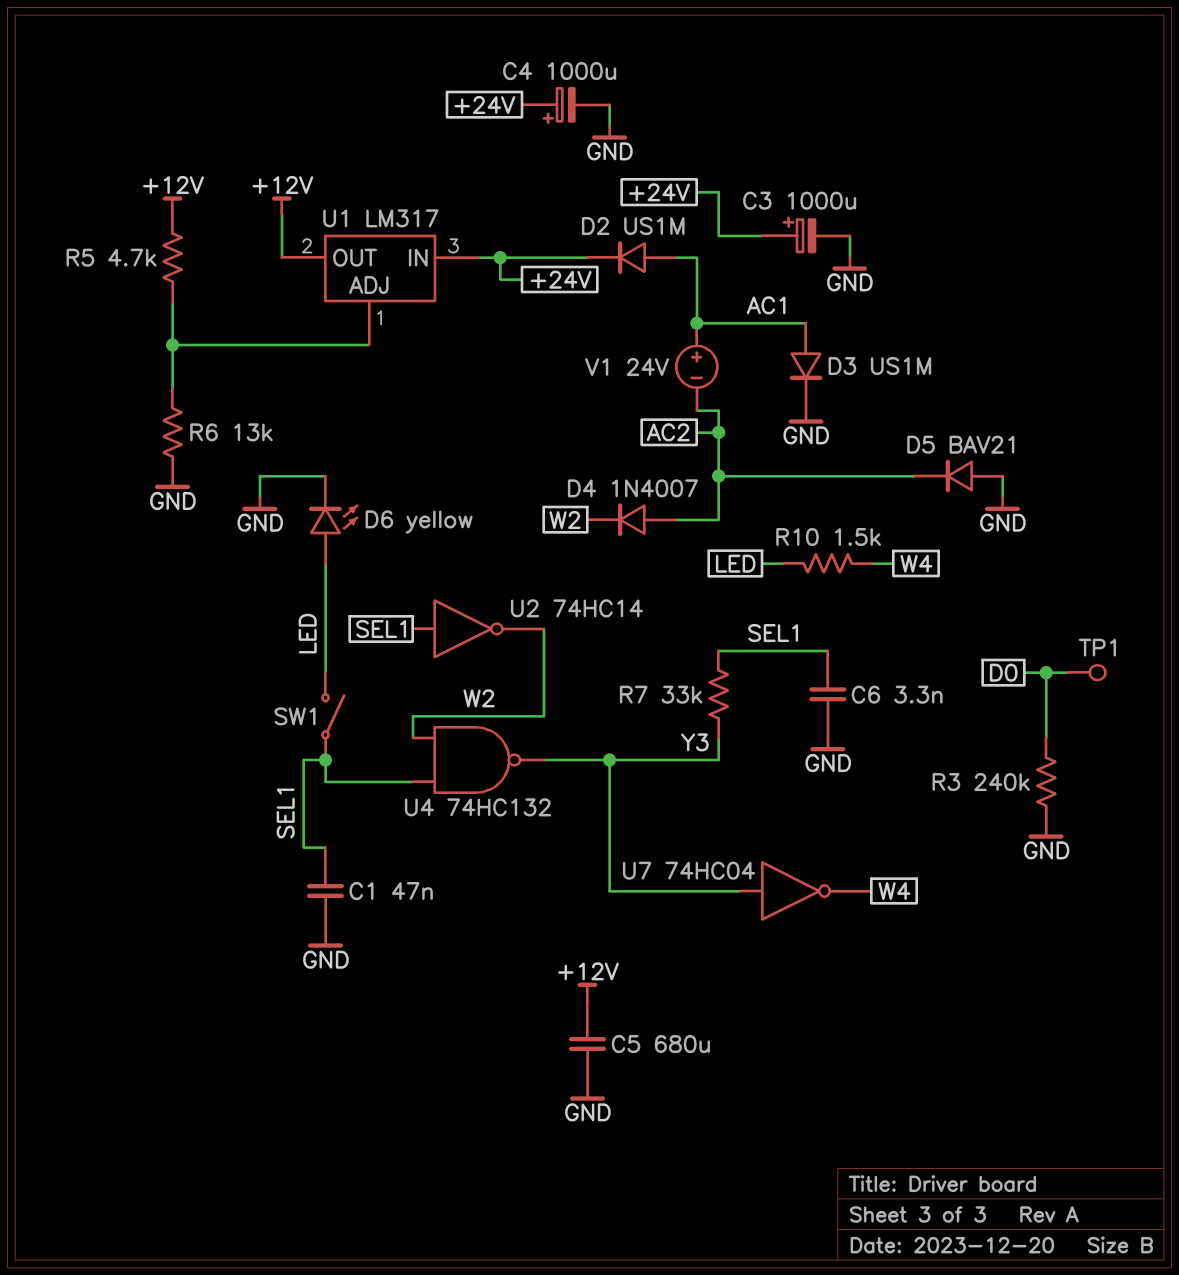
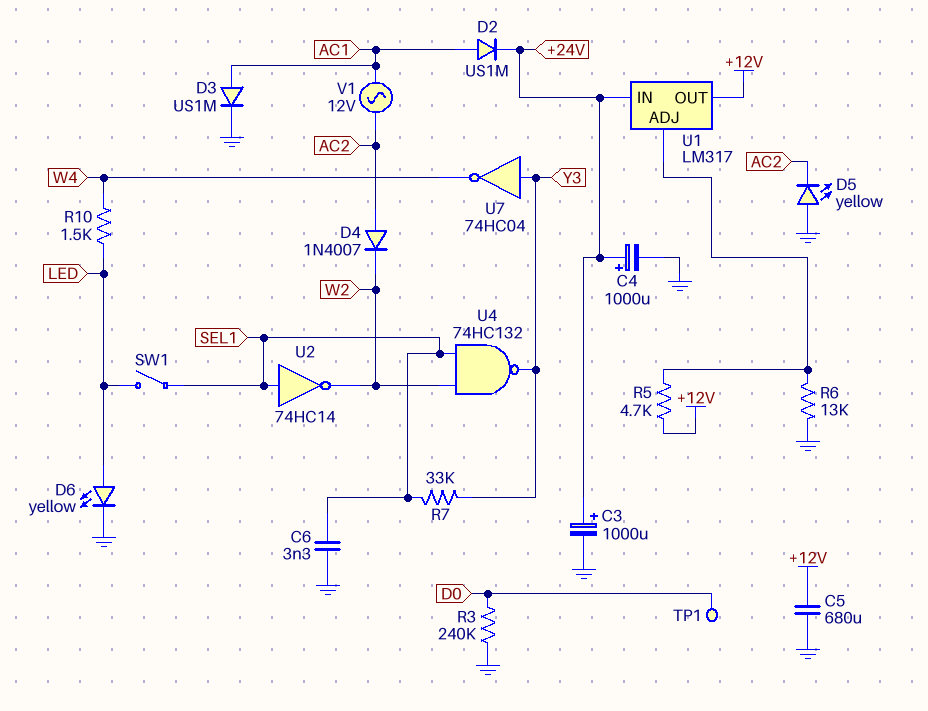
C1: 47nF (GND, SEL1) -> none
D5: diode BAV21 (A GND, K AC2) -> LED yellow (A GND, K AC2)
V1: 24V (plus AC1, minus AC2) -> AC 12V (AC1, AC2)

